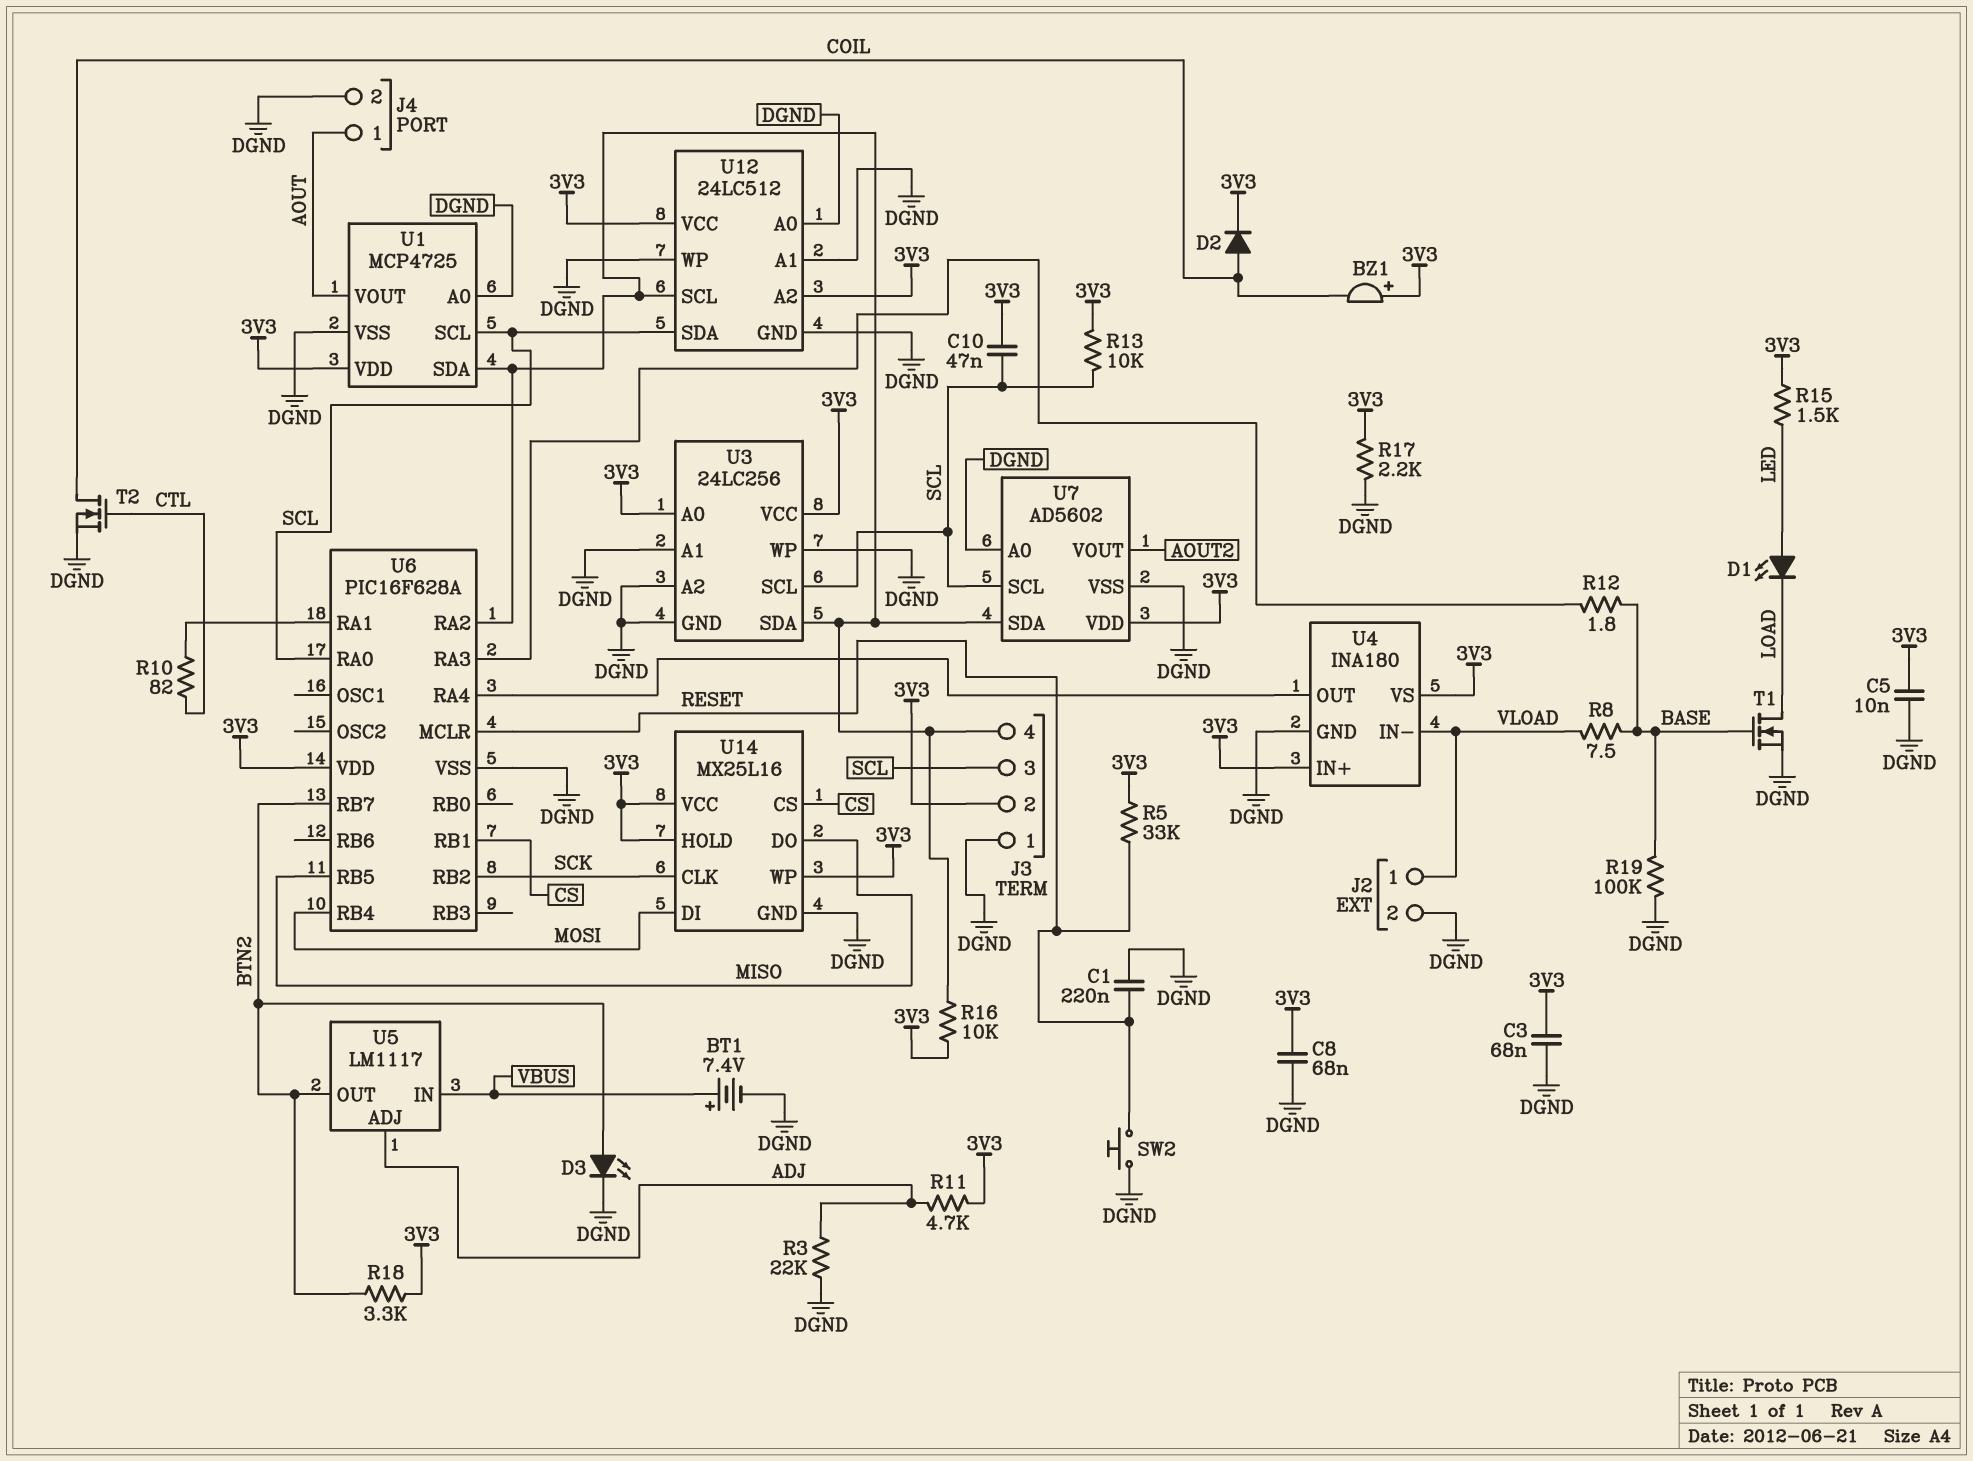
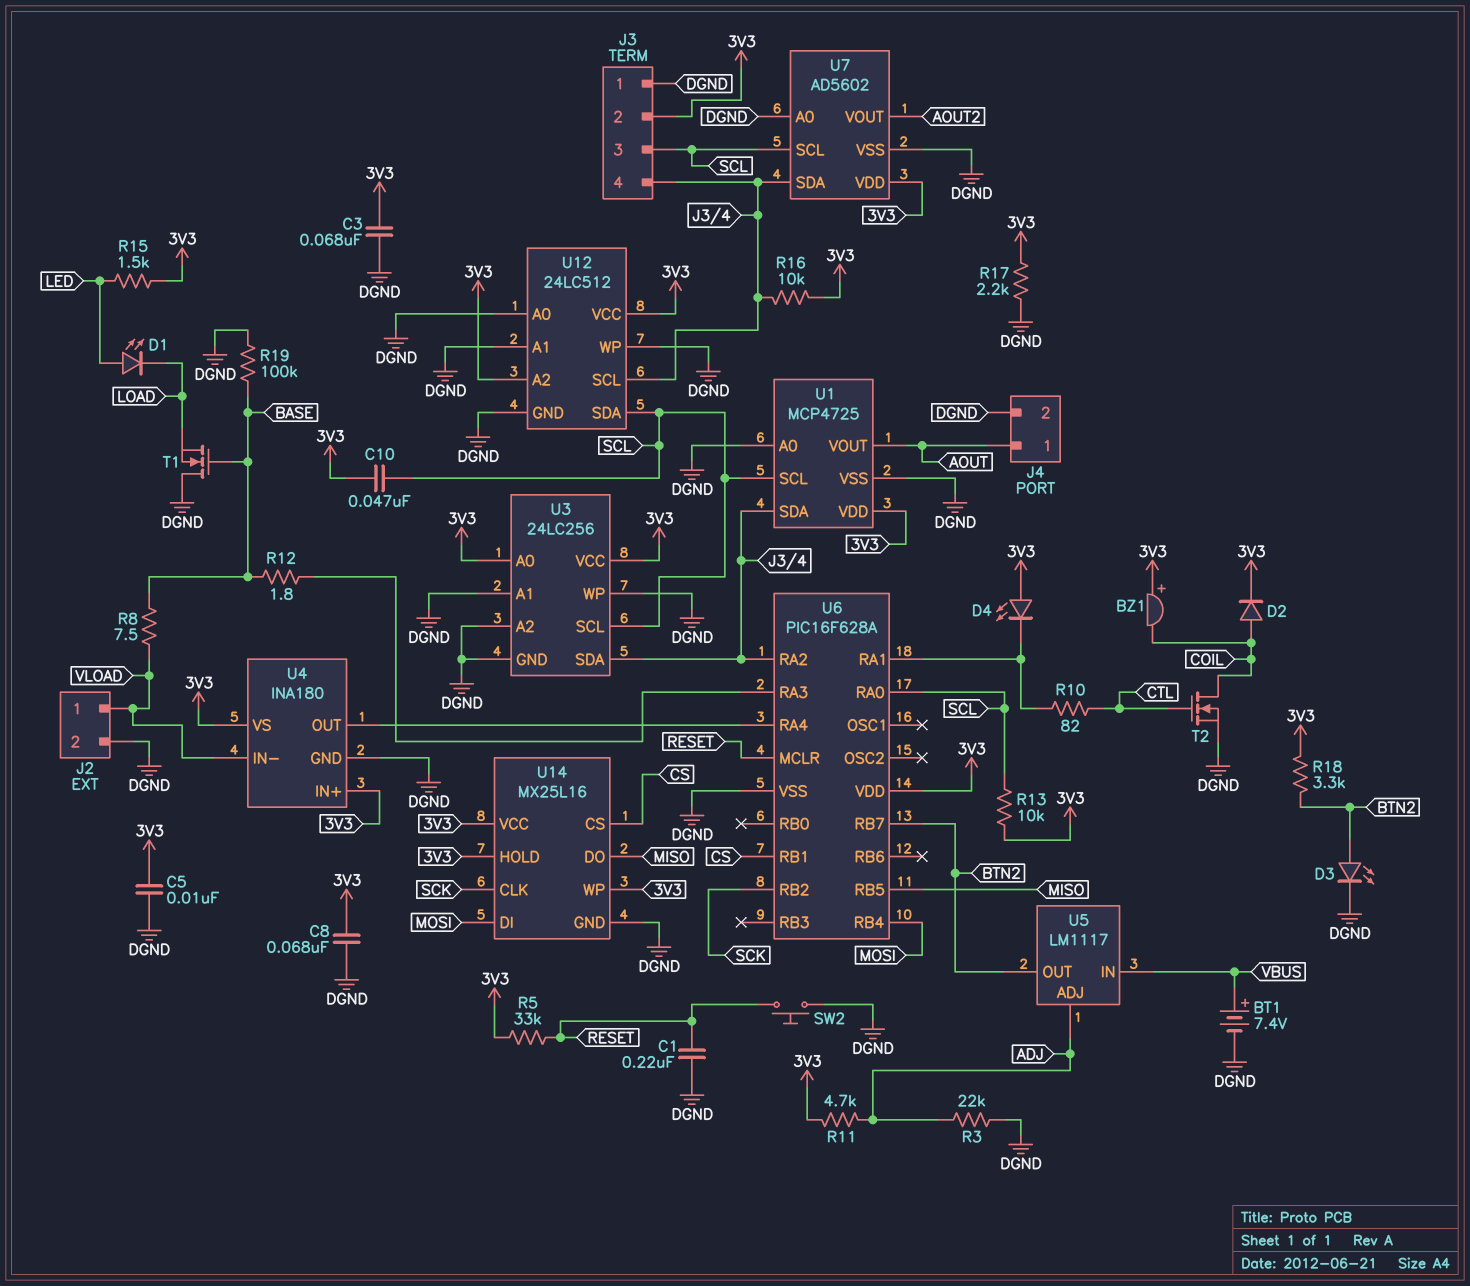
D4: none -> LED (A 3V3, K U6/RA1)
T1: NMOS (G BASE, D LOAD, S DGND) -> NMOS (G BASE, D DGND, S LOAD)

